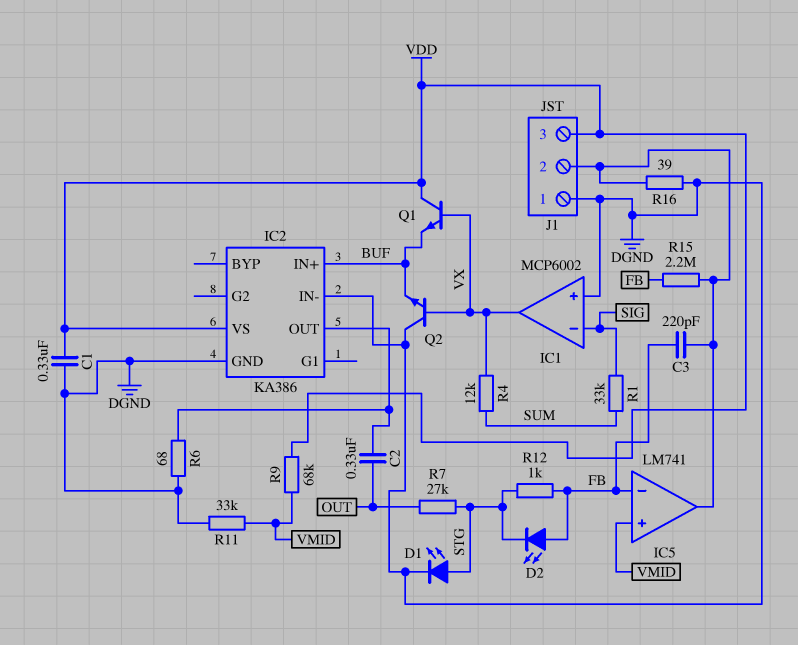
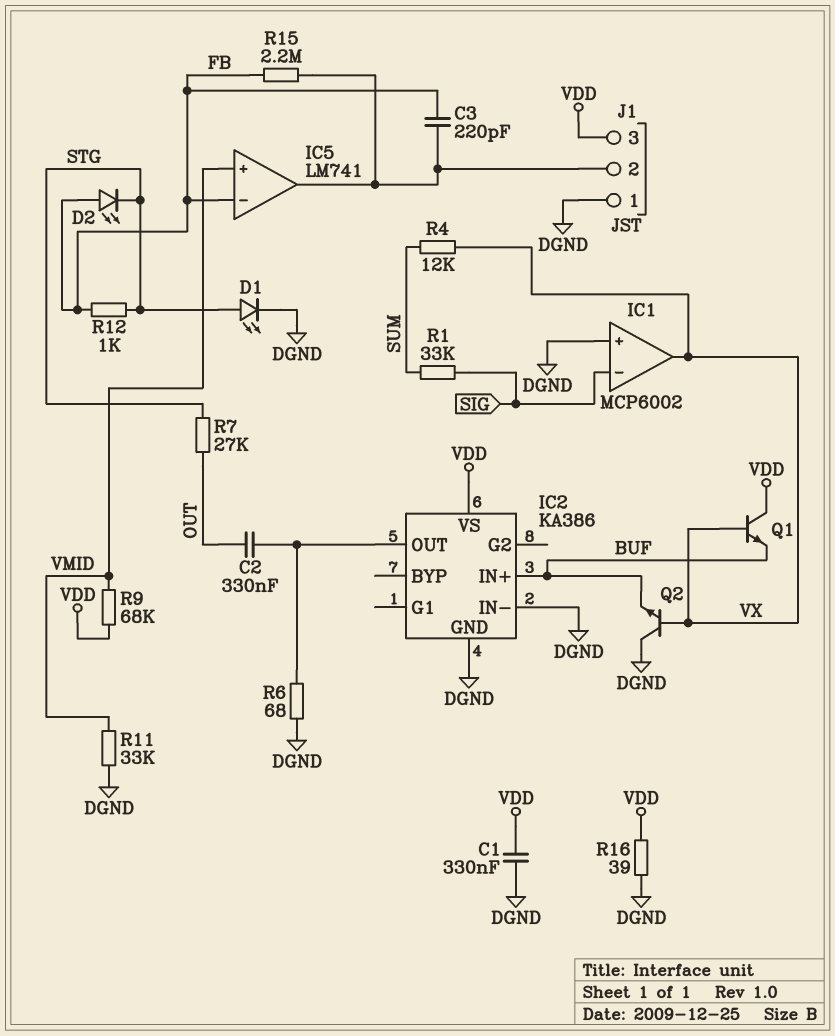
R16: 39 (DGND, IC5/out) -> 39 (DGND, VDD)

